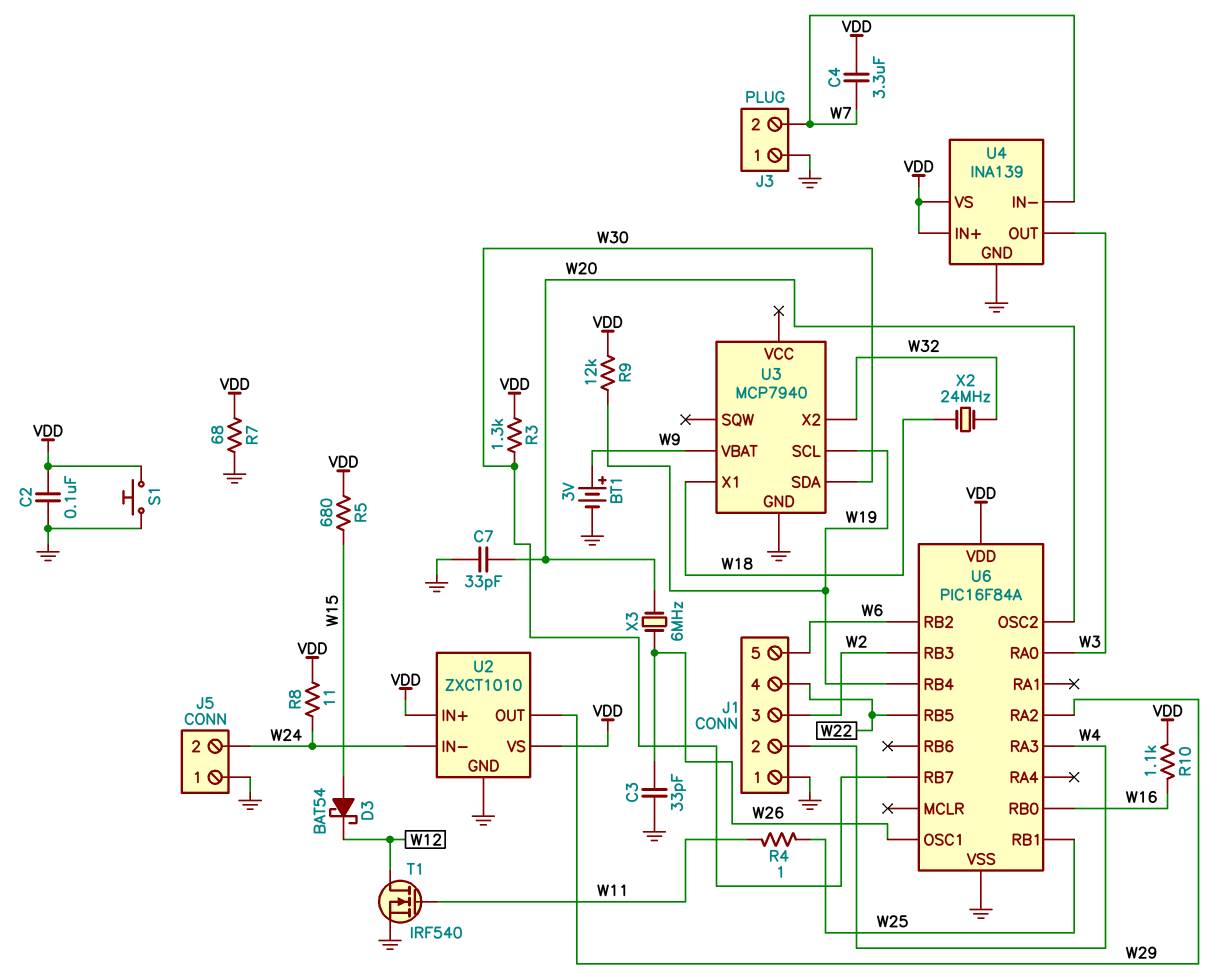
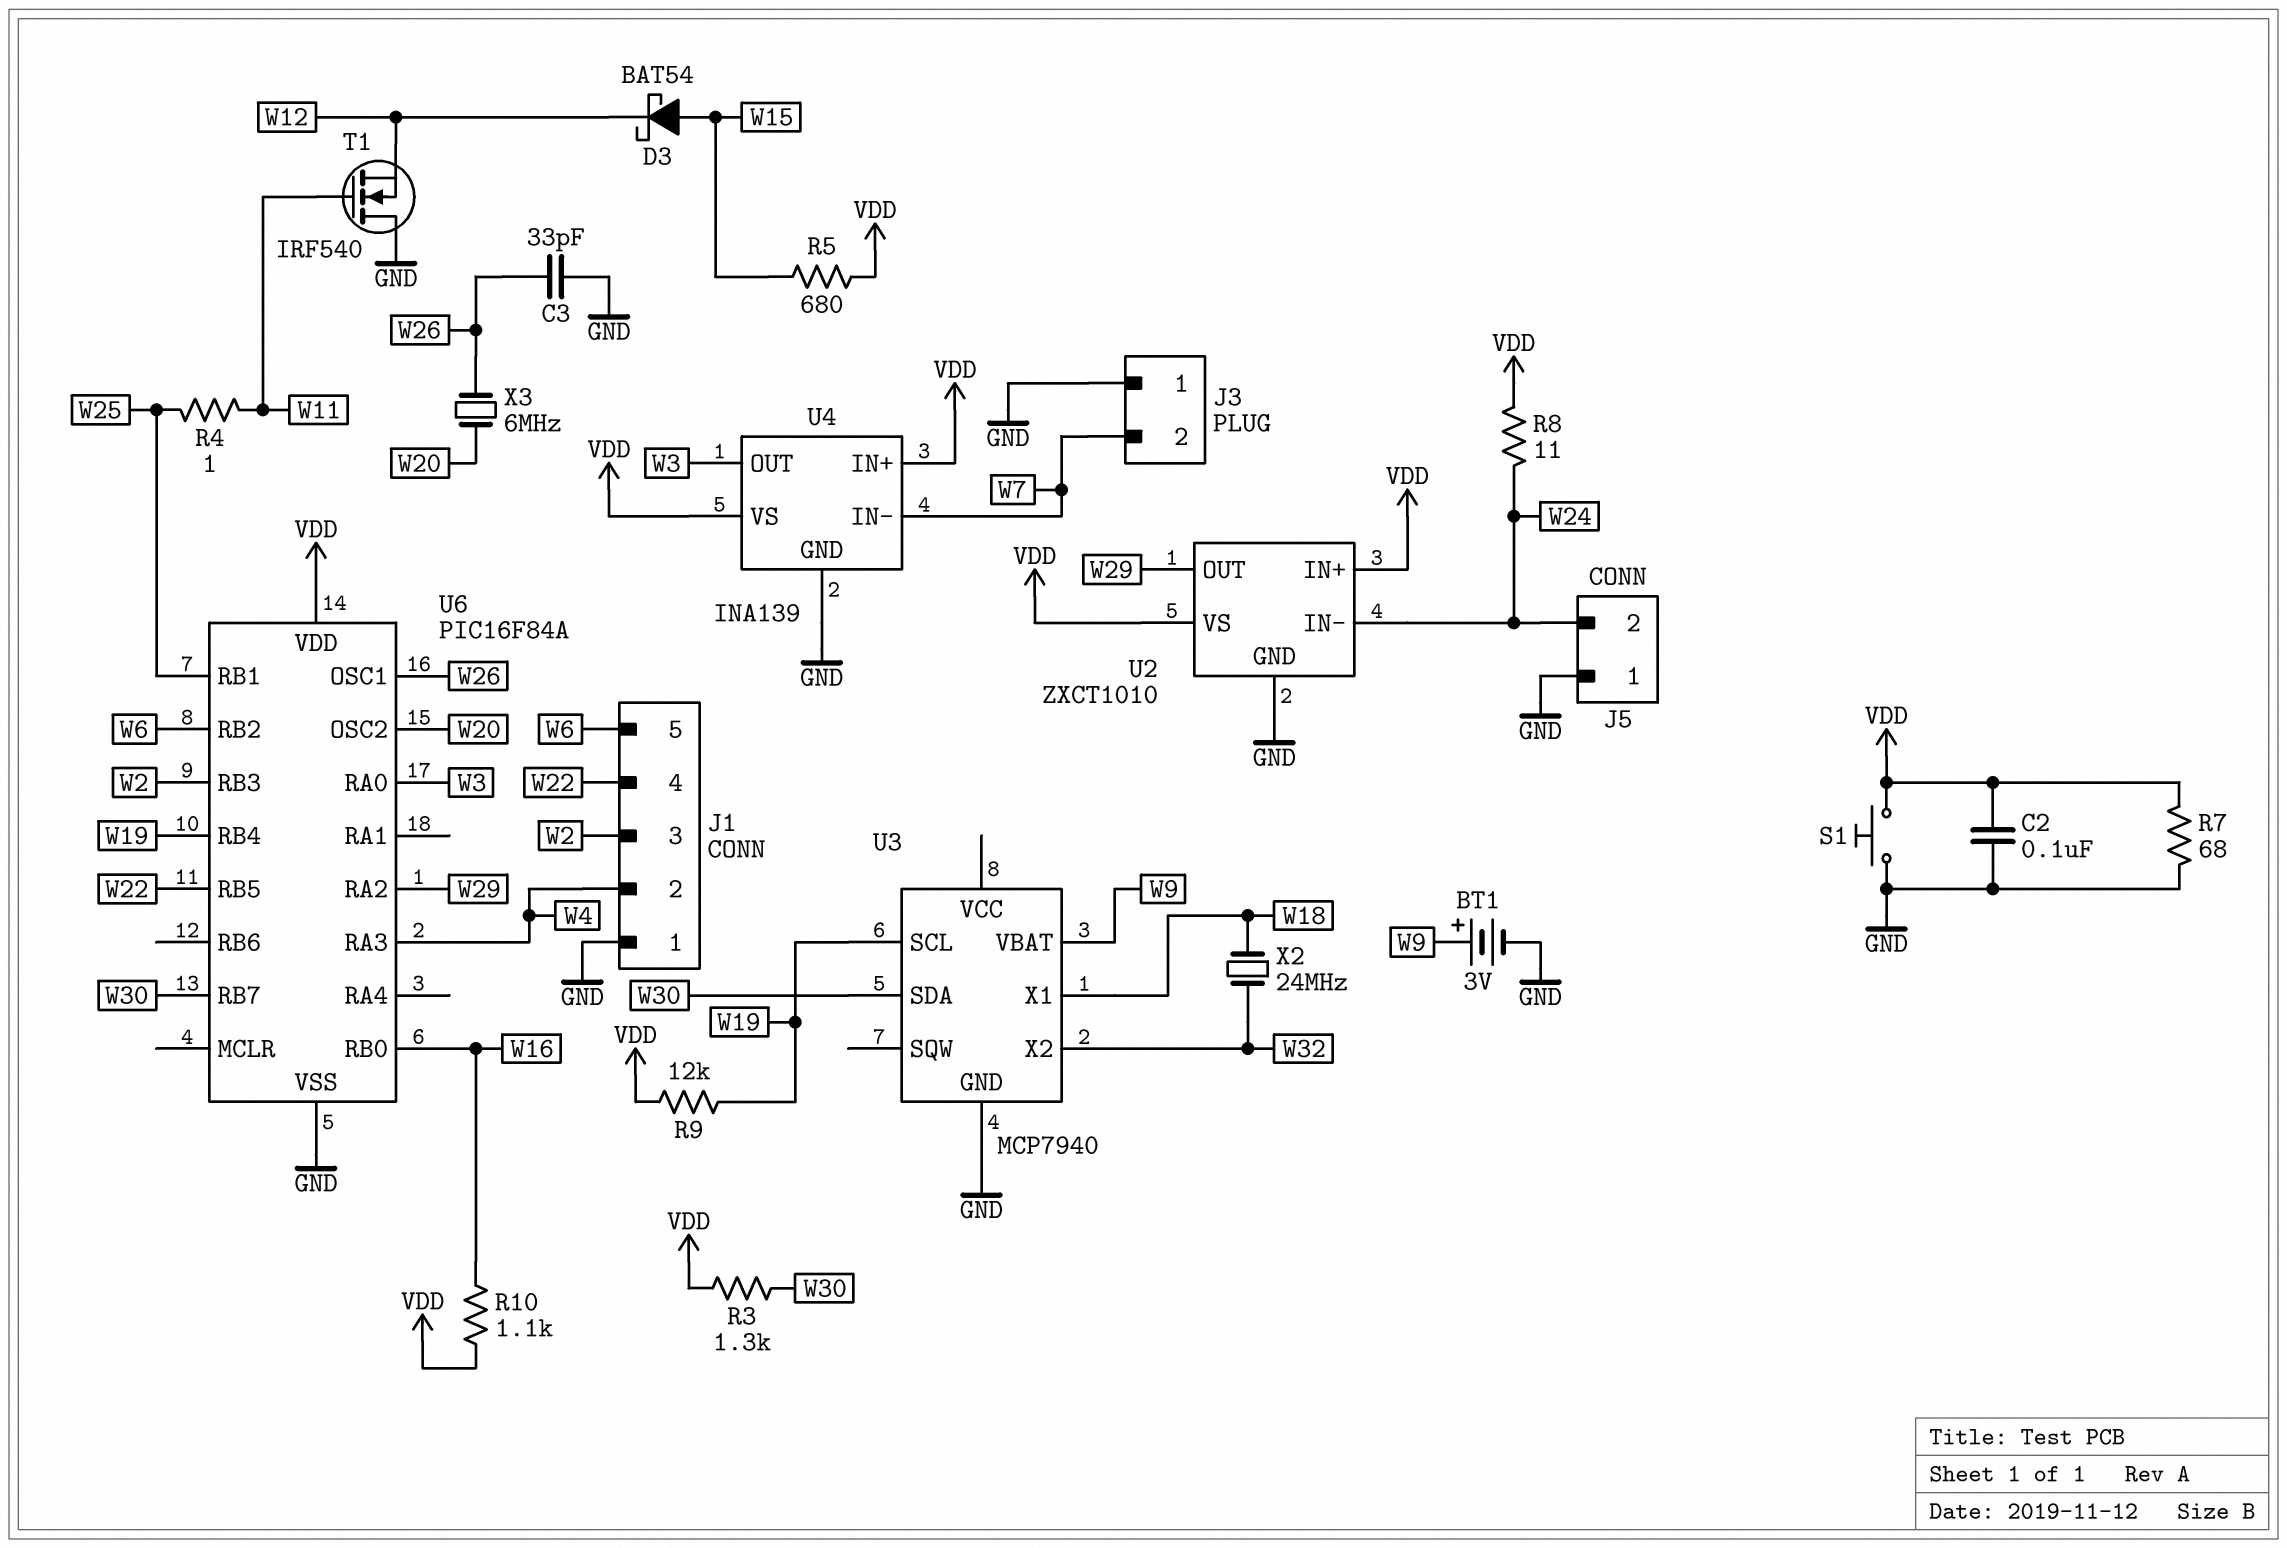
C4: 3.3uF (VDD, W7) -> none
C7: 33pF (GND, W20) -> none
T1: NMOS IRF540 (G W11, D W12, S GND) -> NMOS IRF540 (G W11, D GND, S W12)

